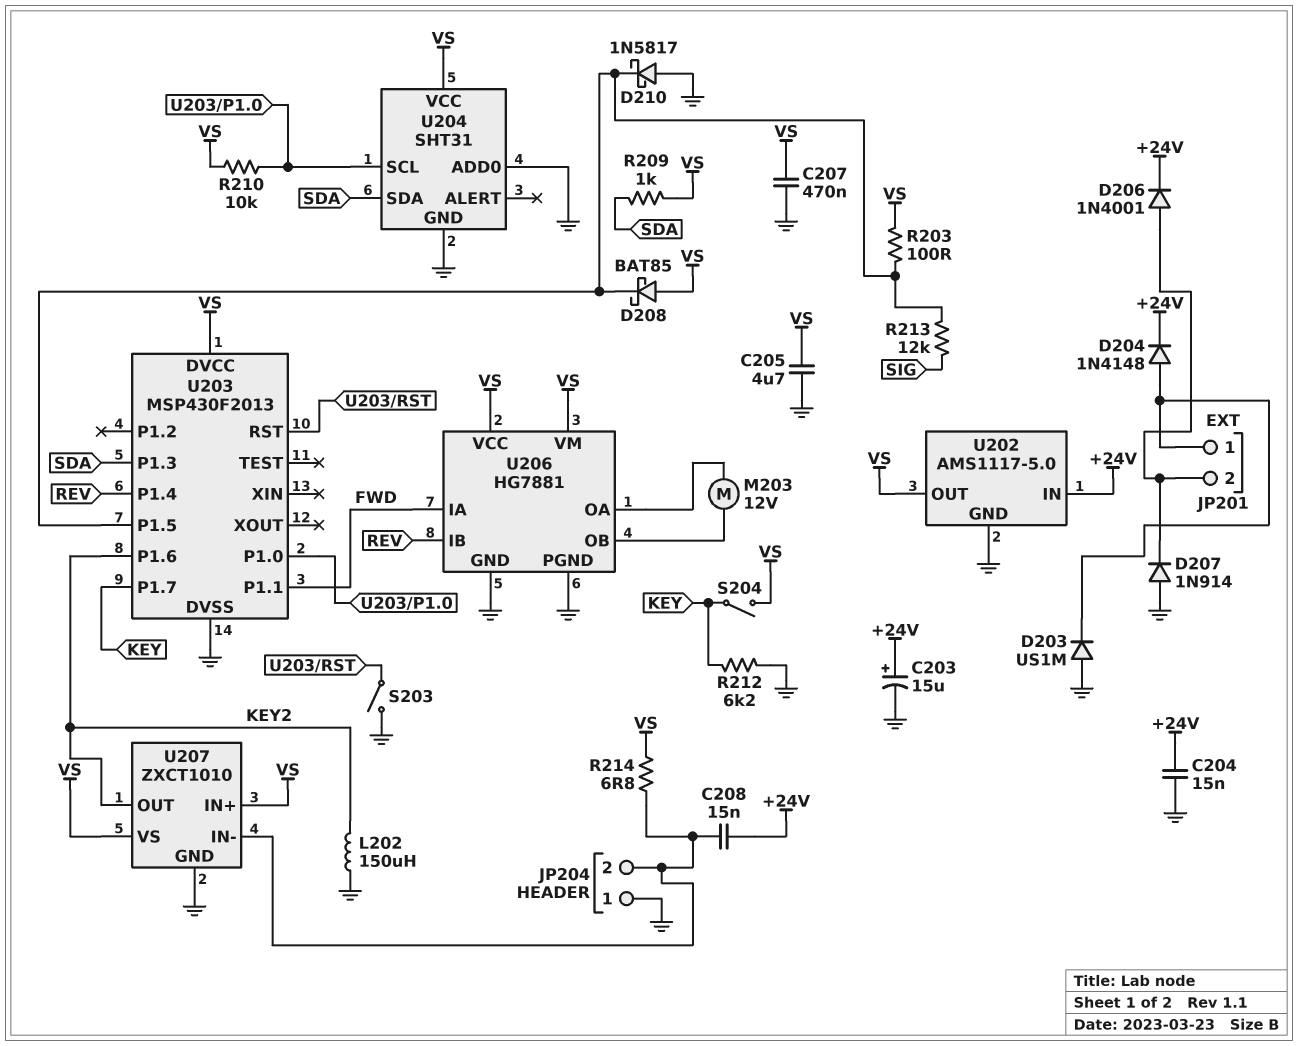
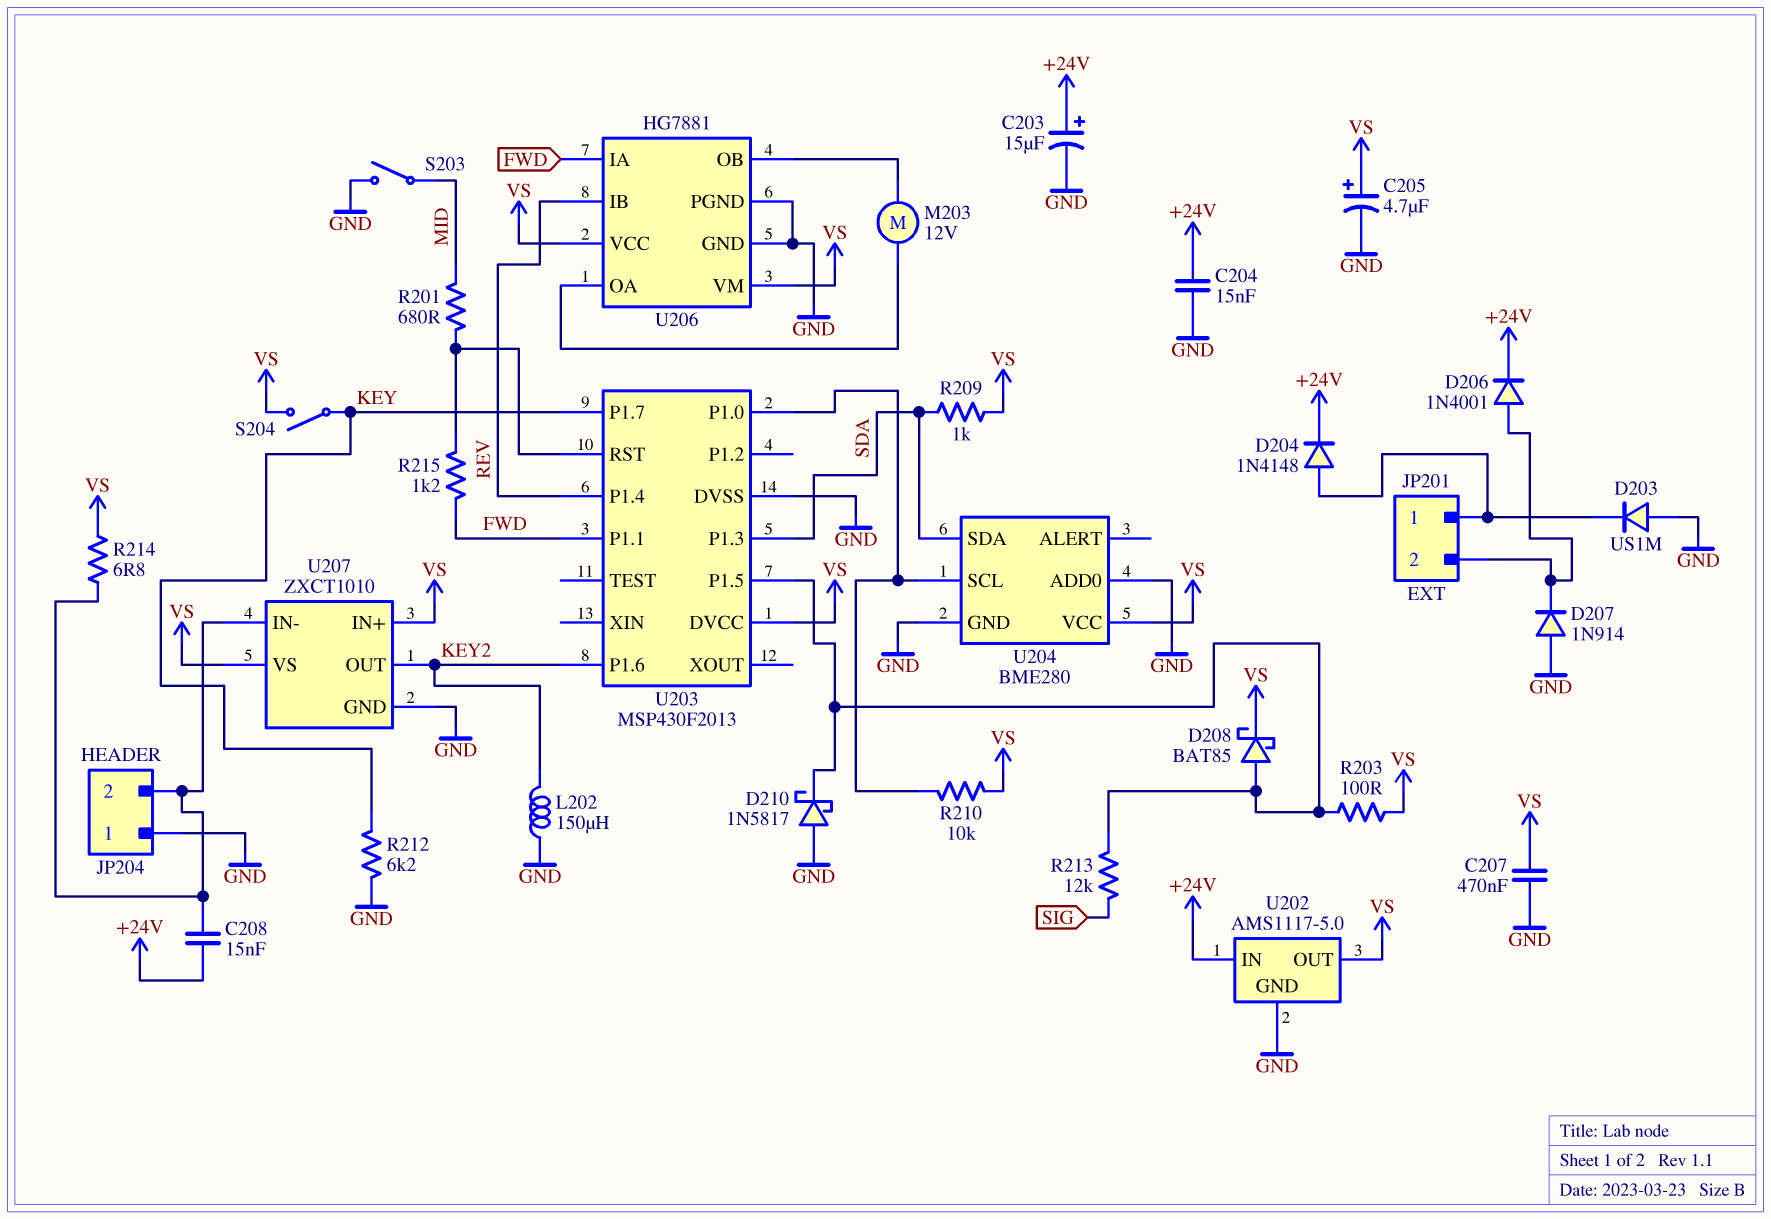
C205: 4.7uF (GND, VS) -> 4.7uF (plus VS, minus GND)
D208: schottky BAT85 (A VS, K U203/P1.5) -> schottky BAT85 (A U203/P1.5, K VS)
R201: none -> 680 (MID, U203/RST)
R215: none -> 1.2k (FWD, U203/RST)
S203: switch (GND, U203/RST) -> switch (GND, MID)
U204: SHT31 -> BME280

